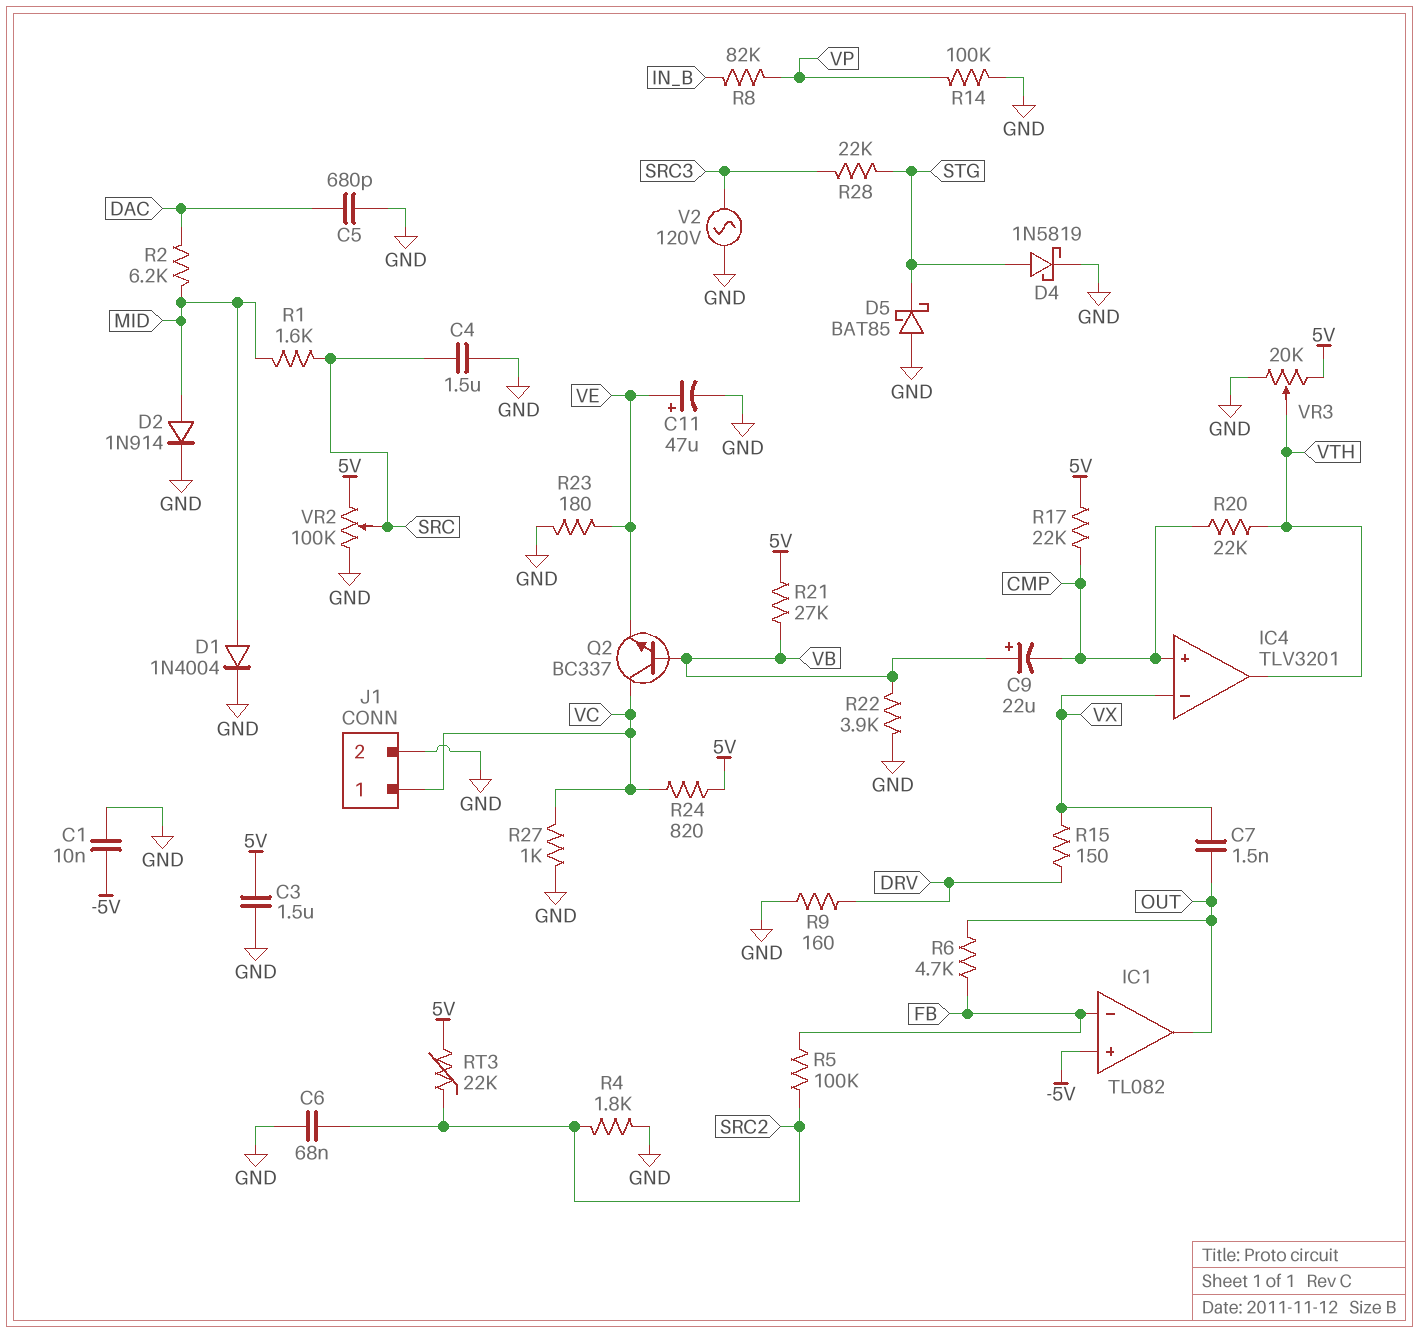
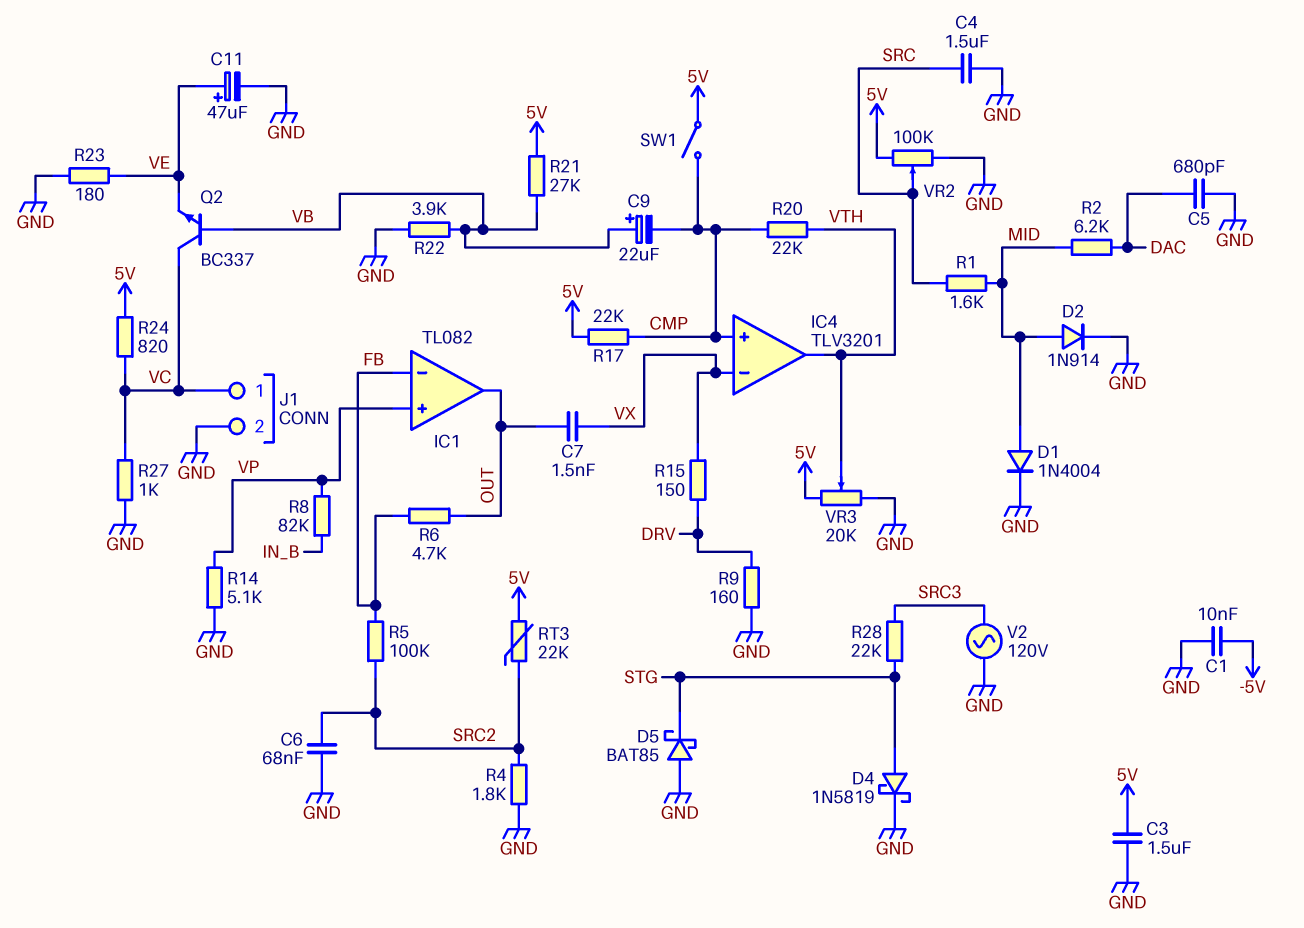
IC1 pin in+: -5V -> VP
R14: 100k (GND, VP) -> 5.1k (GND, VP)
SW1: none -> switch (5V, CMP)

